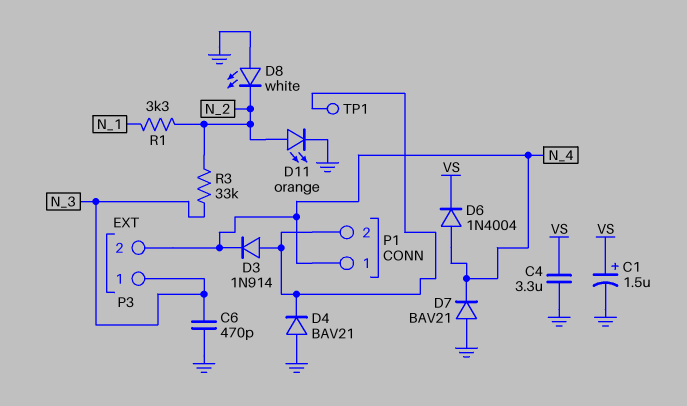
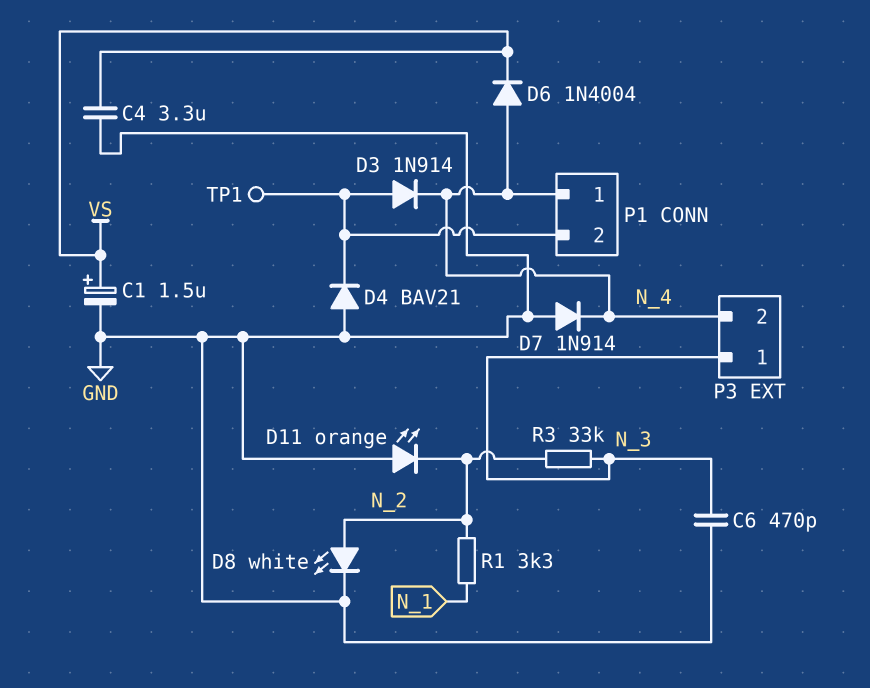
D7: diode BAV21 (A GND, K N_4) -> diode 1N914 (A GND, K N_4)
D8: LED white (A GND, K N_2) -> LED white (A N_2, K GND)
D11: LED orange (A N_2, K GND) -> LED orange (A GND, K N_2)

